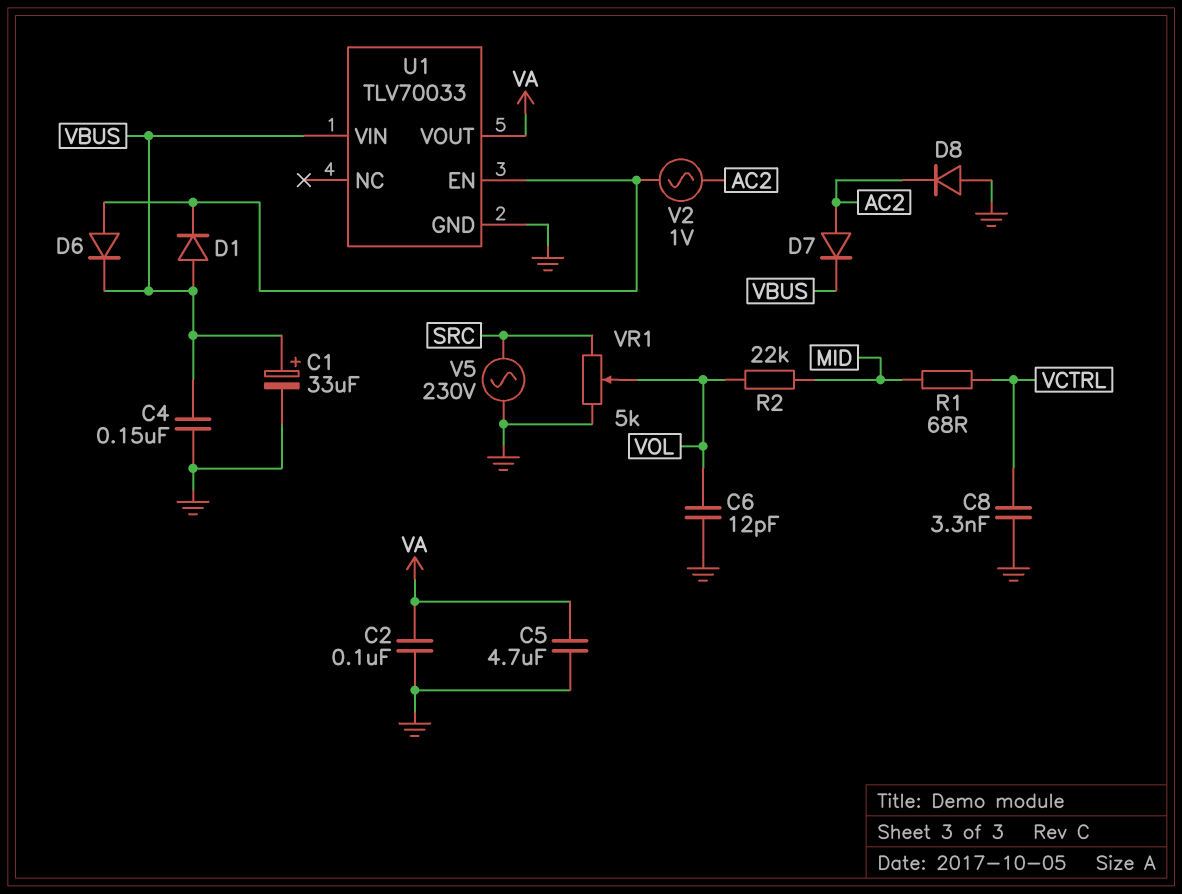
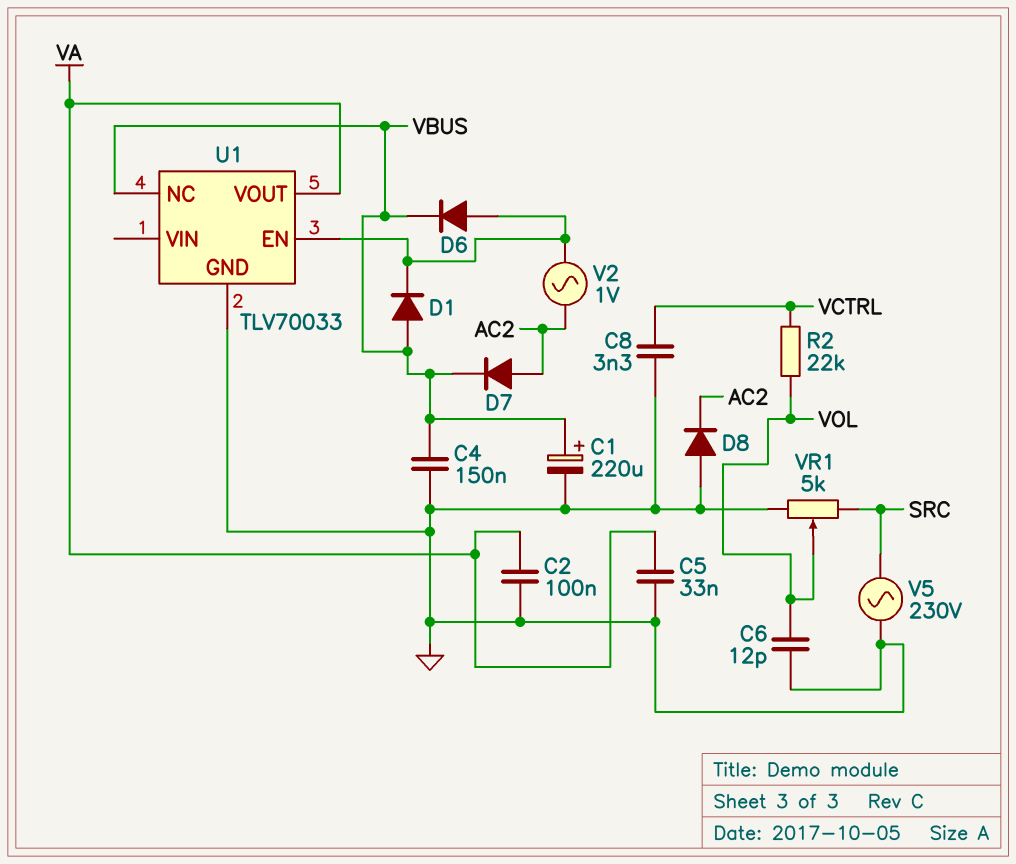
C1: 33uF (plus VBUS, minus GND) -> 220uF (plus VBUS, minus GND)
C5: 4.7uF (GND, VA) -> 33nF (GND, VA)
R1: 68 (MID, VCTRL) -> none
R2: 22k (MID, VOL) -> 22k (VCTRL, VOL)
U1 pin NC: none -> VBUS
U1 pin VIN: VBUS -> none

